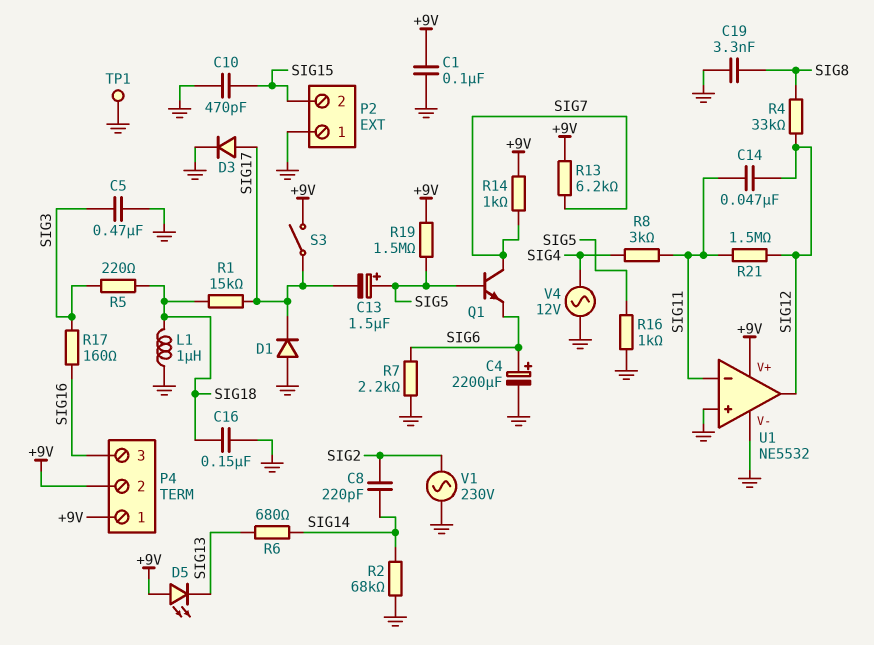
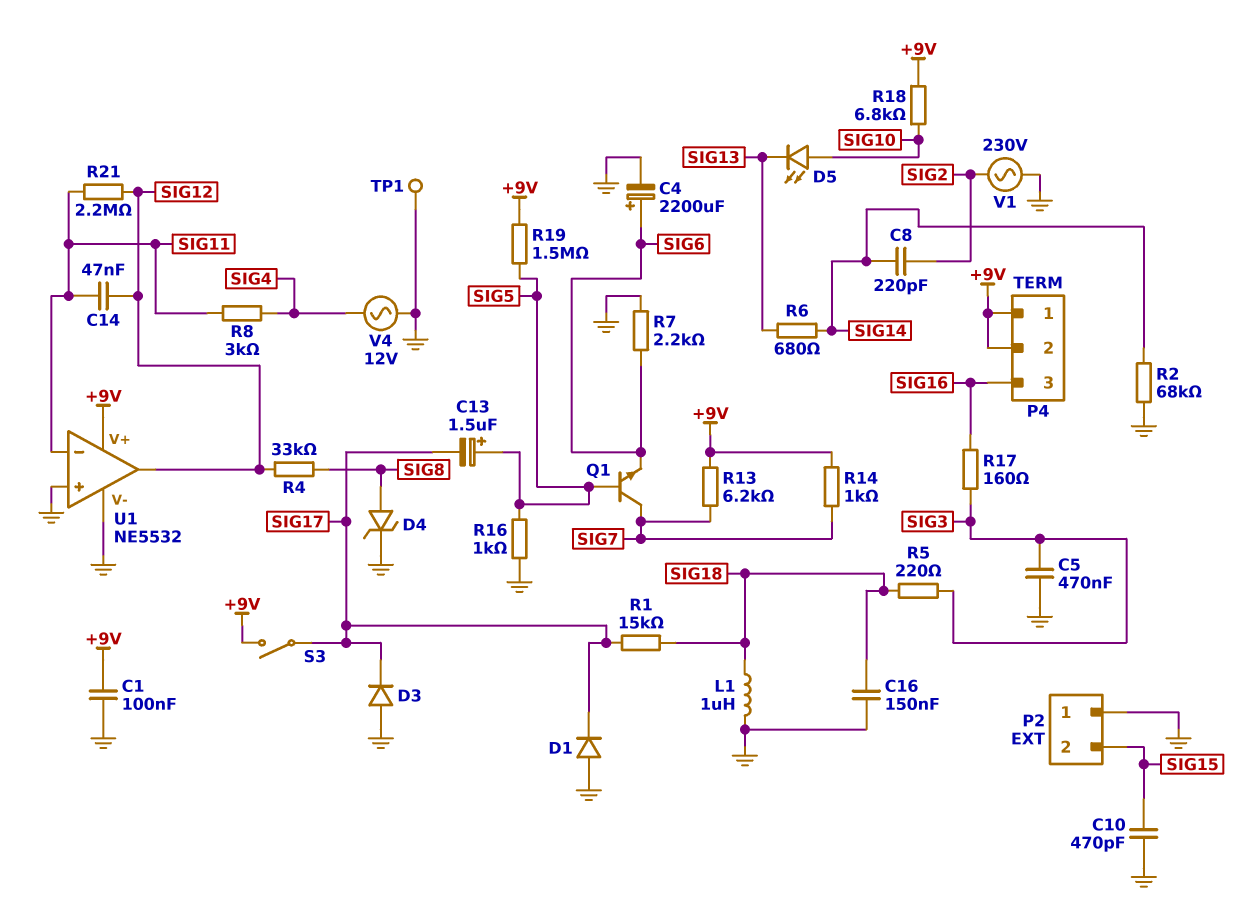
C19: 3.3nF (GND, SIG8) -> none
D3: diode (A SIG17, K GND) -> diode (A GND, K SIG17)
D4: none -> zener (A SIG8, K GND)
D5: LED (A +9V, K SIG13) -> LED (A SIG10, K SIG13)
R18: none -> 6.8k (+9V, SIG10)
R21: 1.5M (SIG11, SIG12) -> 2.2M (SIG11, SIG12)

